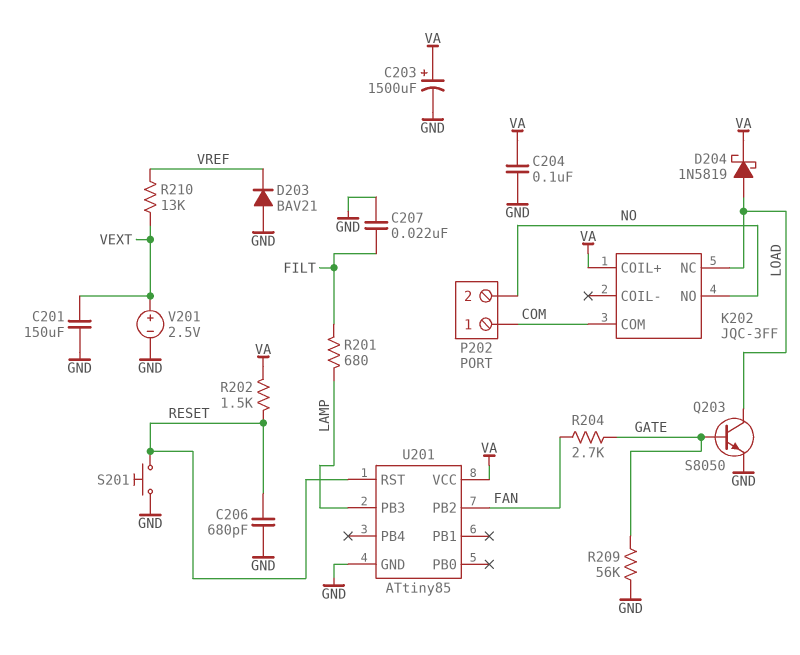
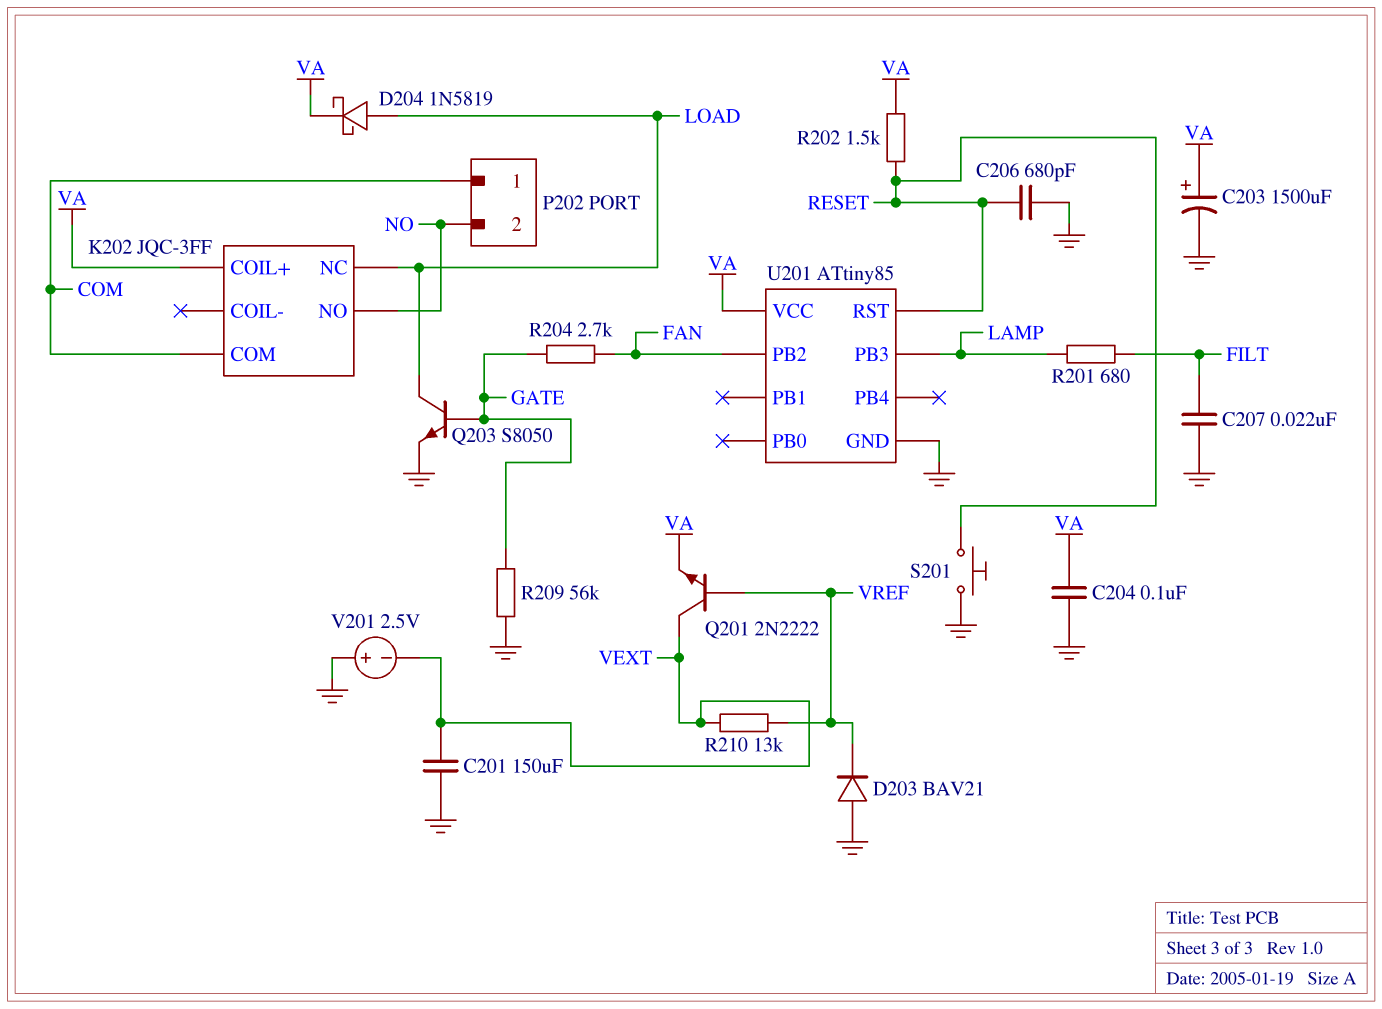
Q201: none -> NPN 2N2222 (B VREF, C VEXT, E VA)
V201: 2.5V (plus VEXT, minus GND) -> 2.5V (plus GND, minus VEXT)

